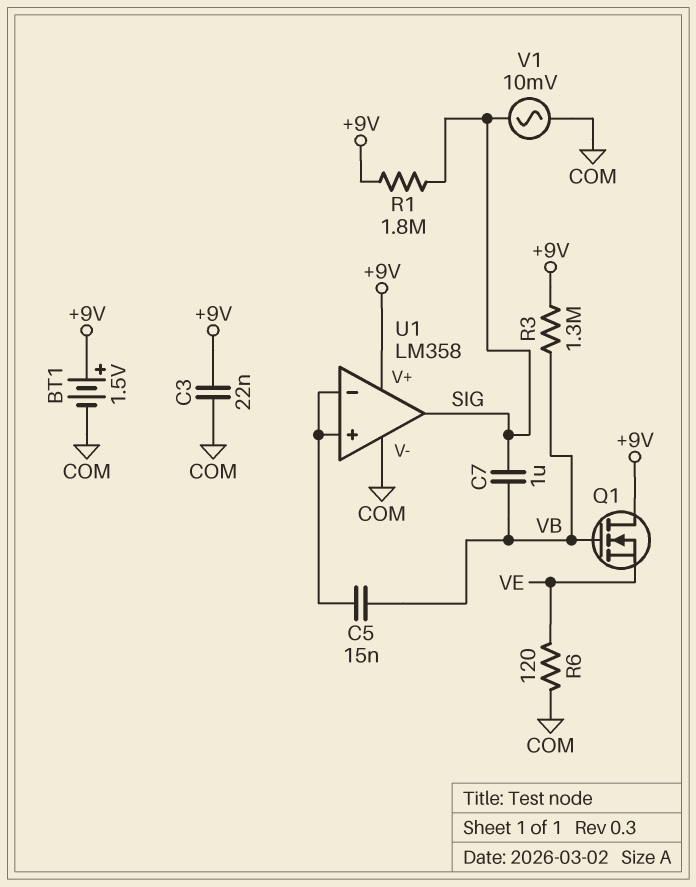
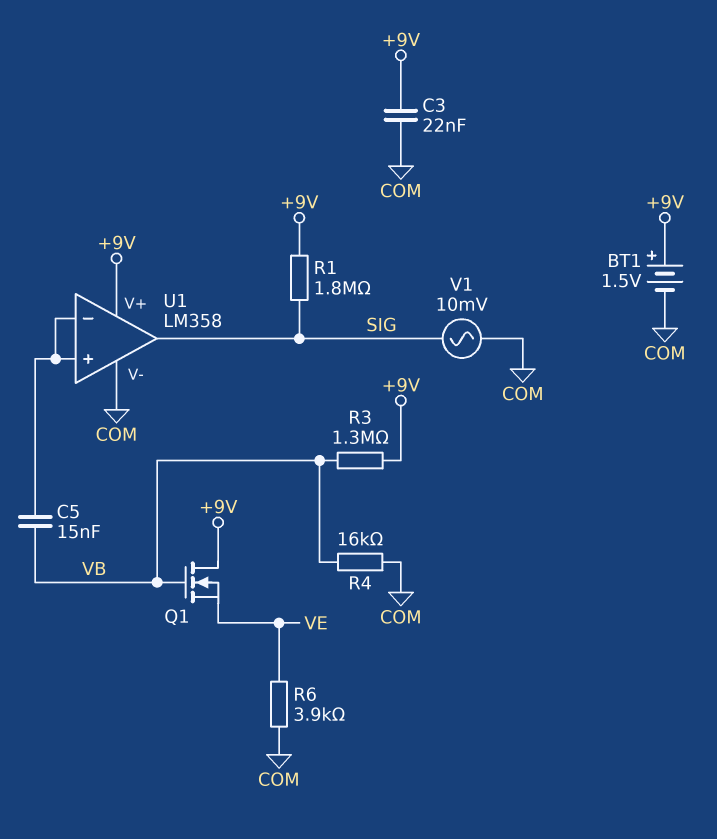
C7: 1uF (SIG, VB) -> none
R4: none -> 16k (COM, VB)
R6: 120 (COM, VE) -> 3.9k (COM, VE)

